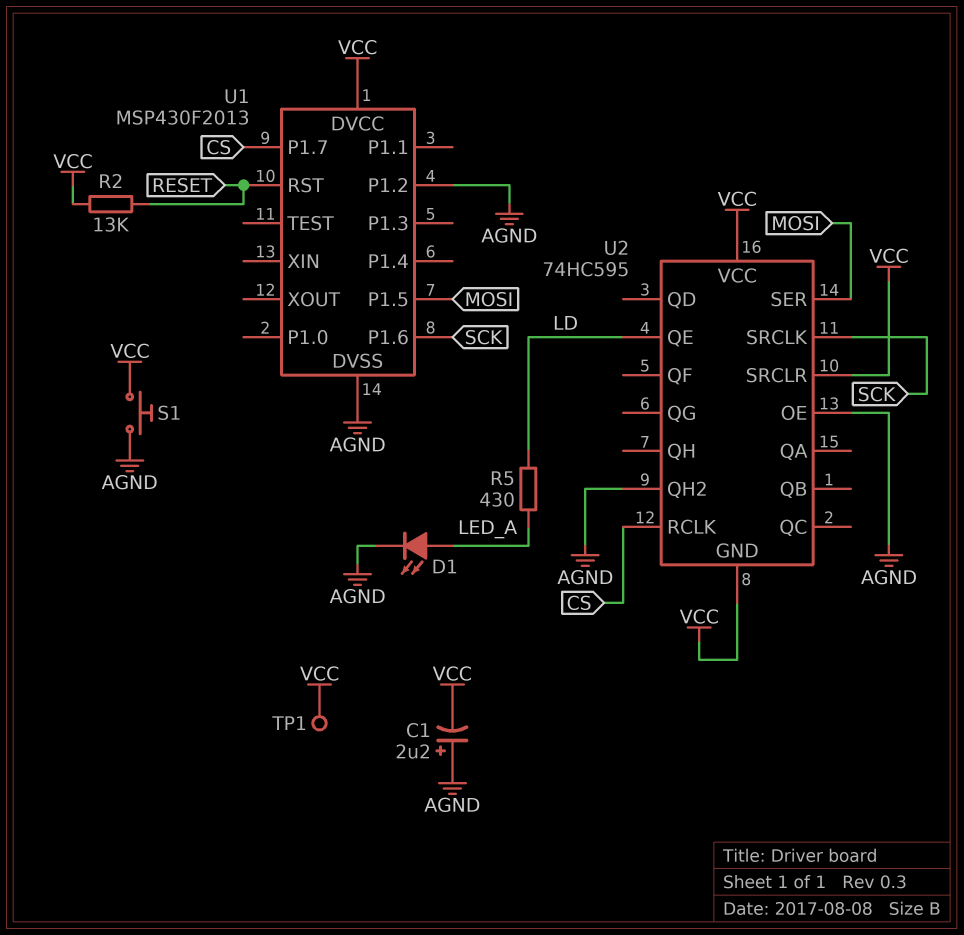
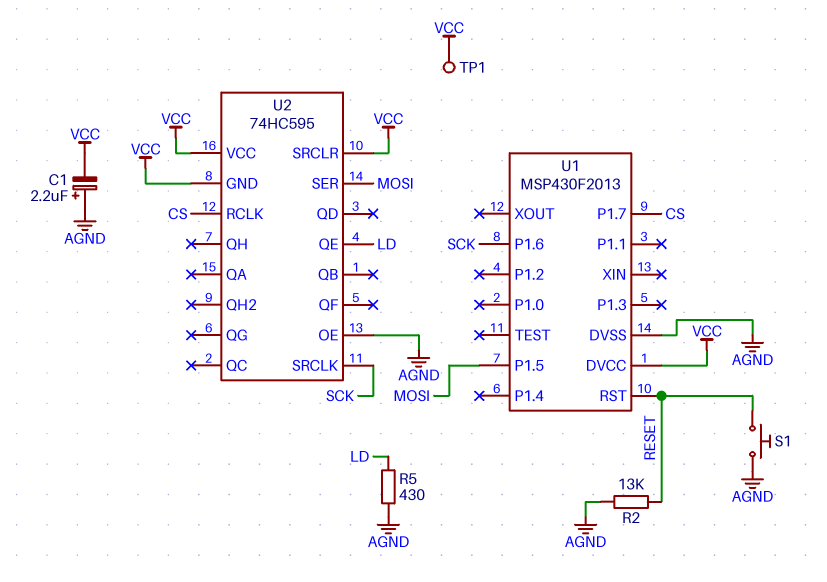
D1: LED (A LED_A, K AGND) -> none
R2: 13k (RESET, VCC) -> 13k (AGND, RESET)
R5: 430 (LD, LED_A) -> 430 (AGND, LD)
S1: button (AGND, VCC) -> button (AGND, RESET)
U1 pin P1.2: AGND -> none
U2 pin QH2: AGND -> none

